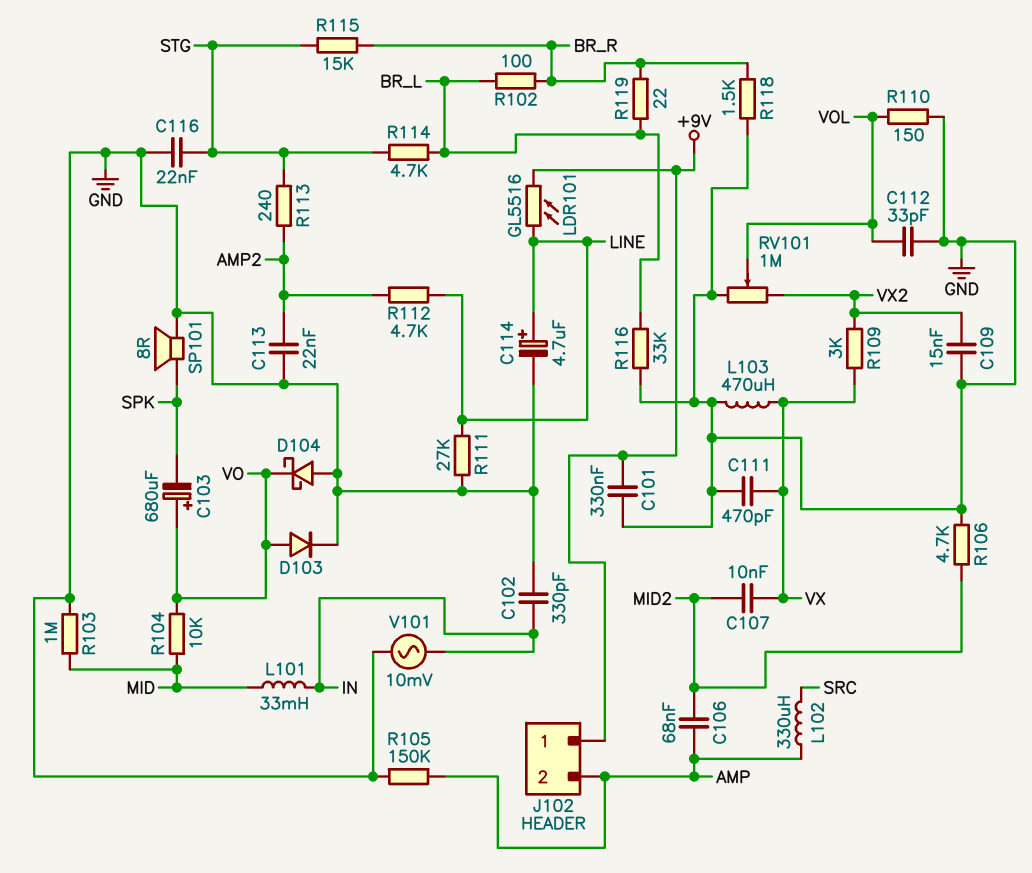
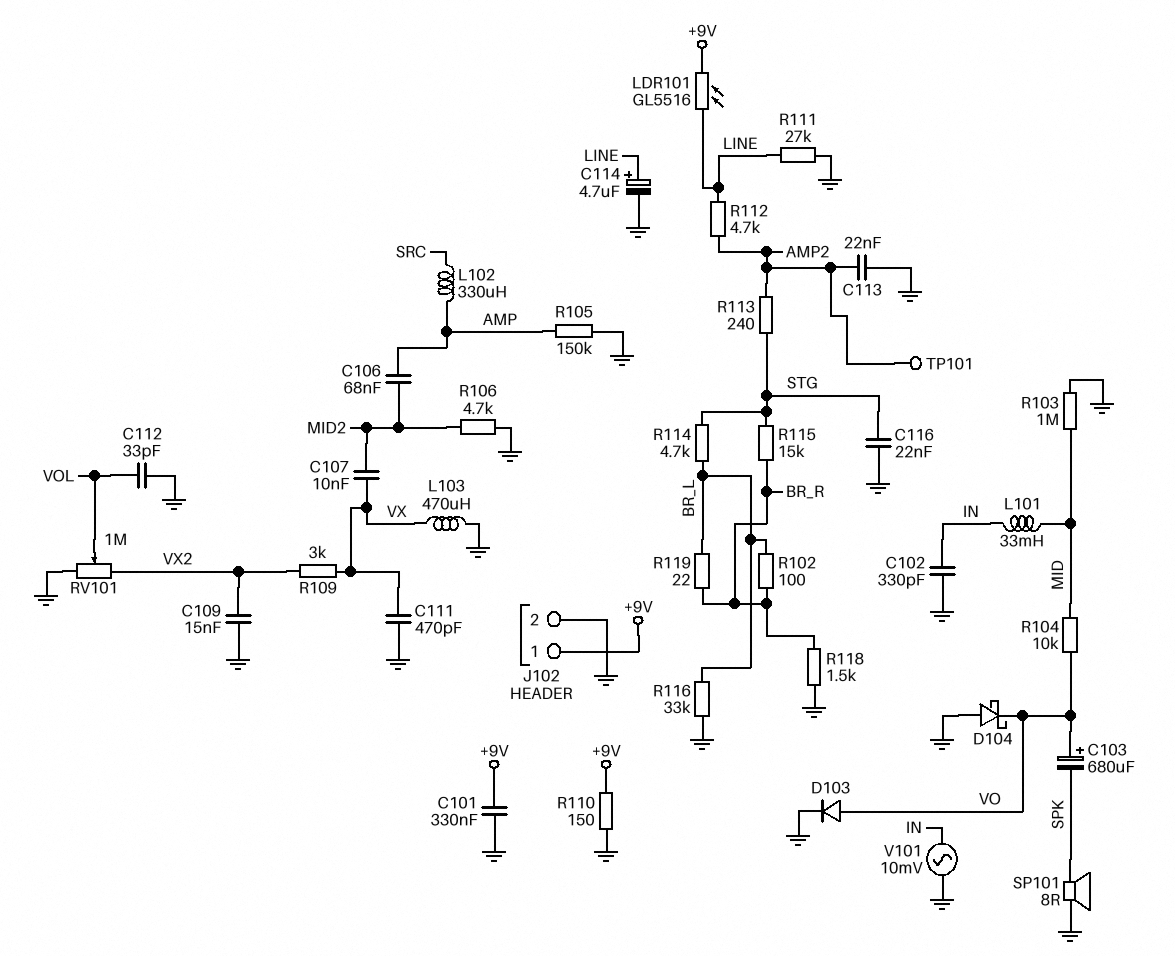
J102 pin 2: AMP -> GND
R110: 150 (GND, VOL) -> 150 (+9V, GND)
TP101: none -> test point (AMP2)

